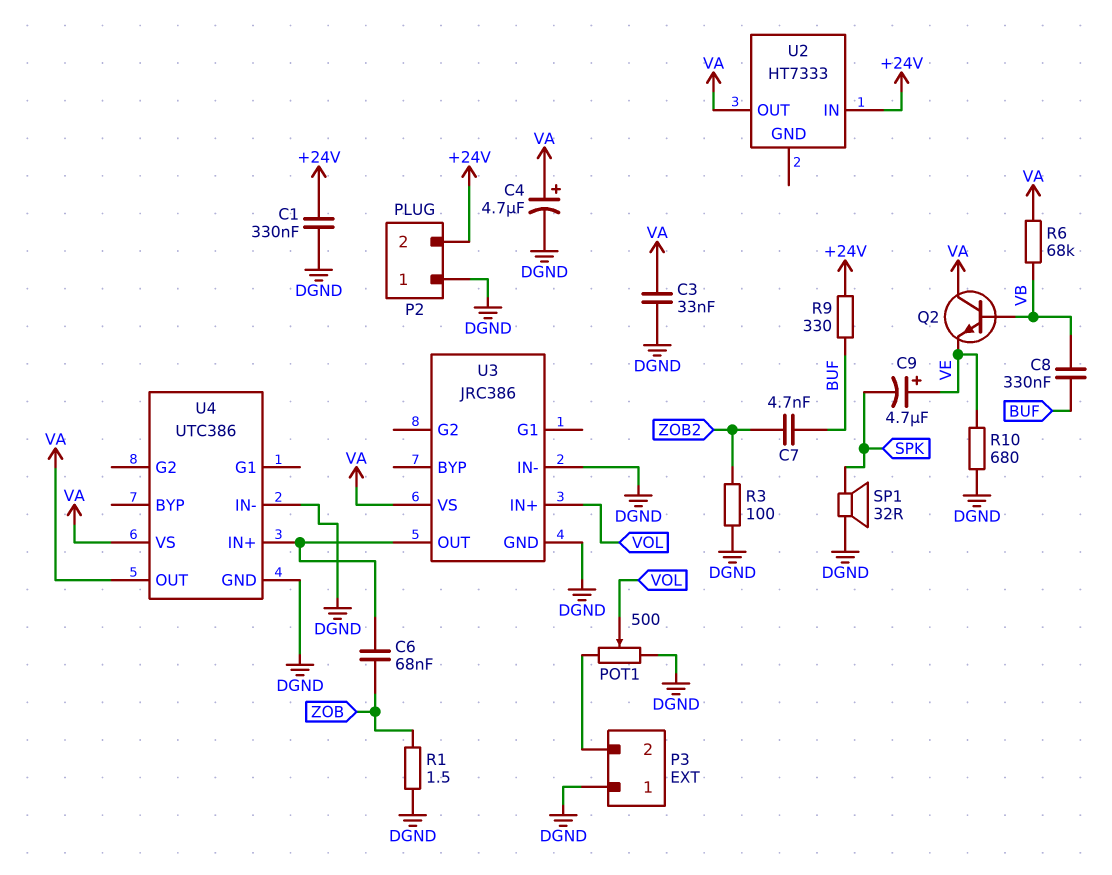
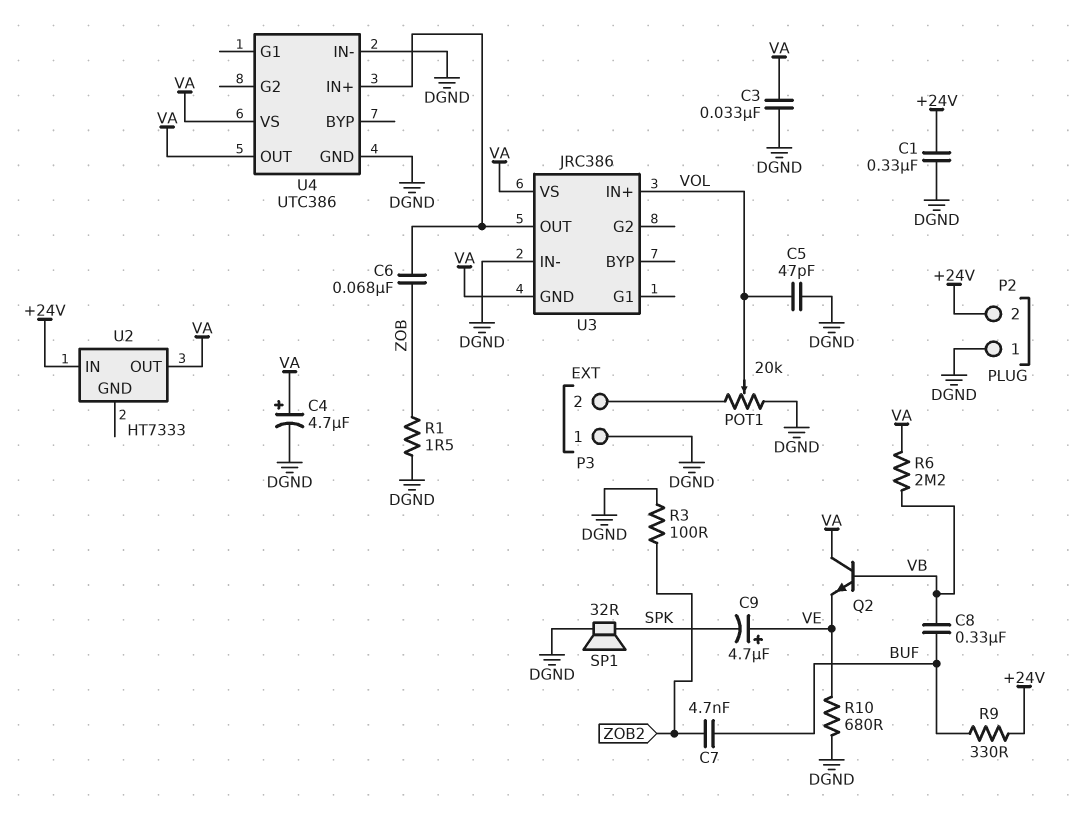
C5: none -> 47pF (DGND, VOL)
POT1: 500 (DGND, P3/2, wiper VOL) -> 20k (DGND, P3/2, wiper VOL)
R6: 68k (VA, VB) -> 2.2M (VA, VB)
U3 pin GND: DGND -> VA

